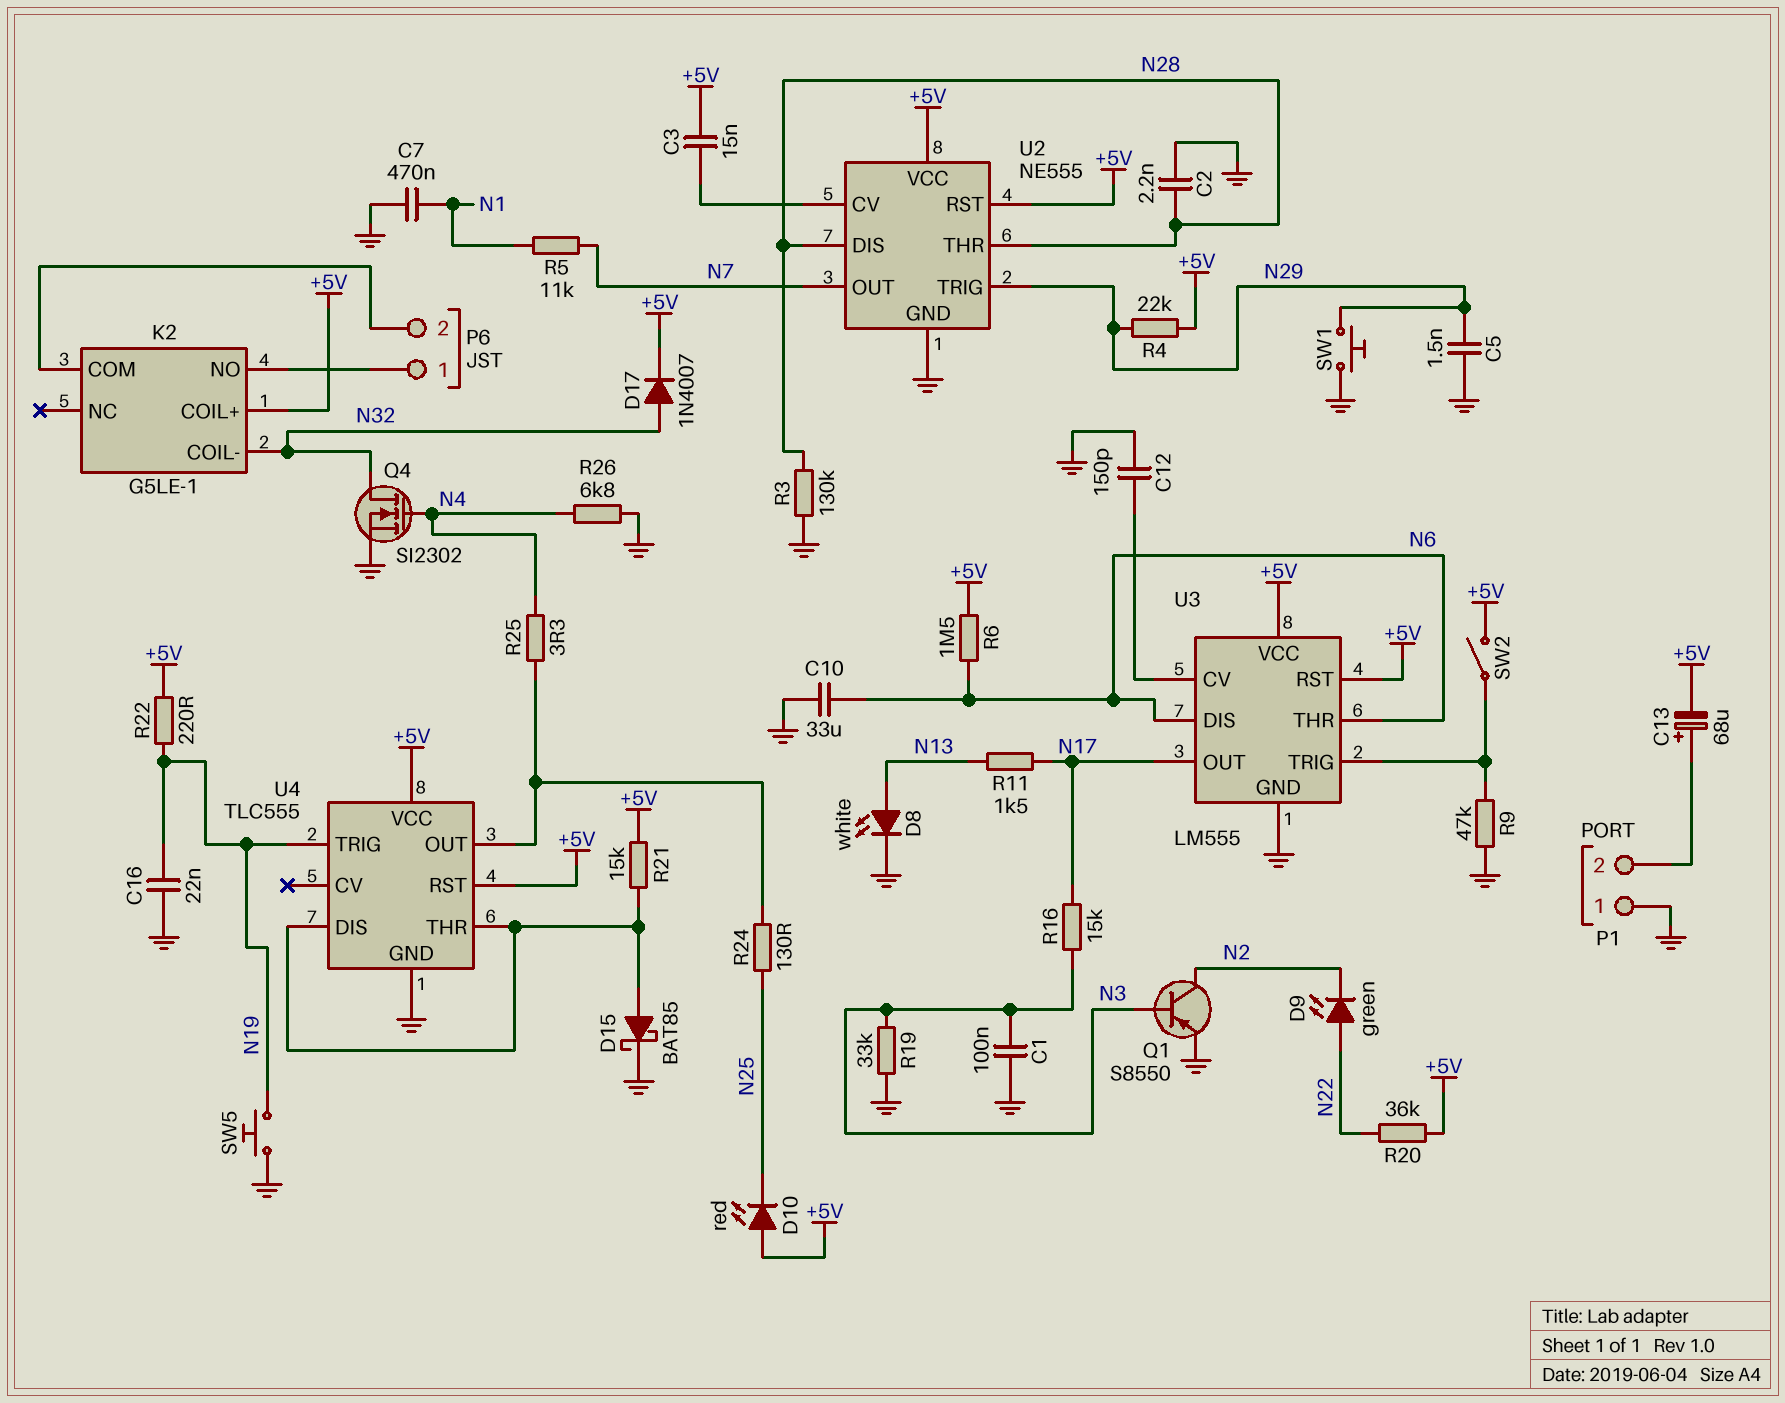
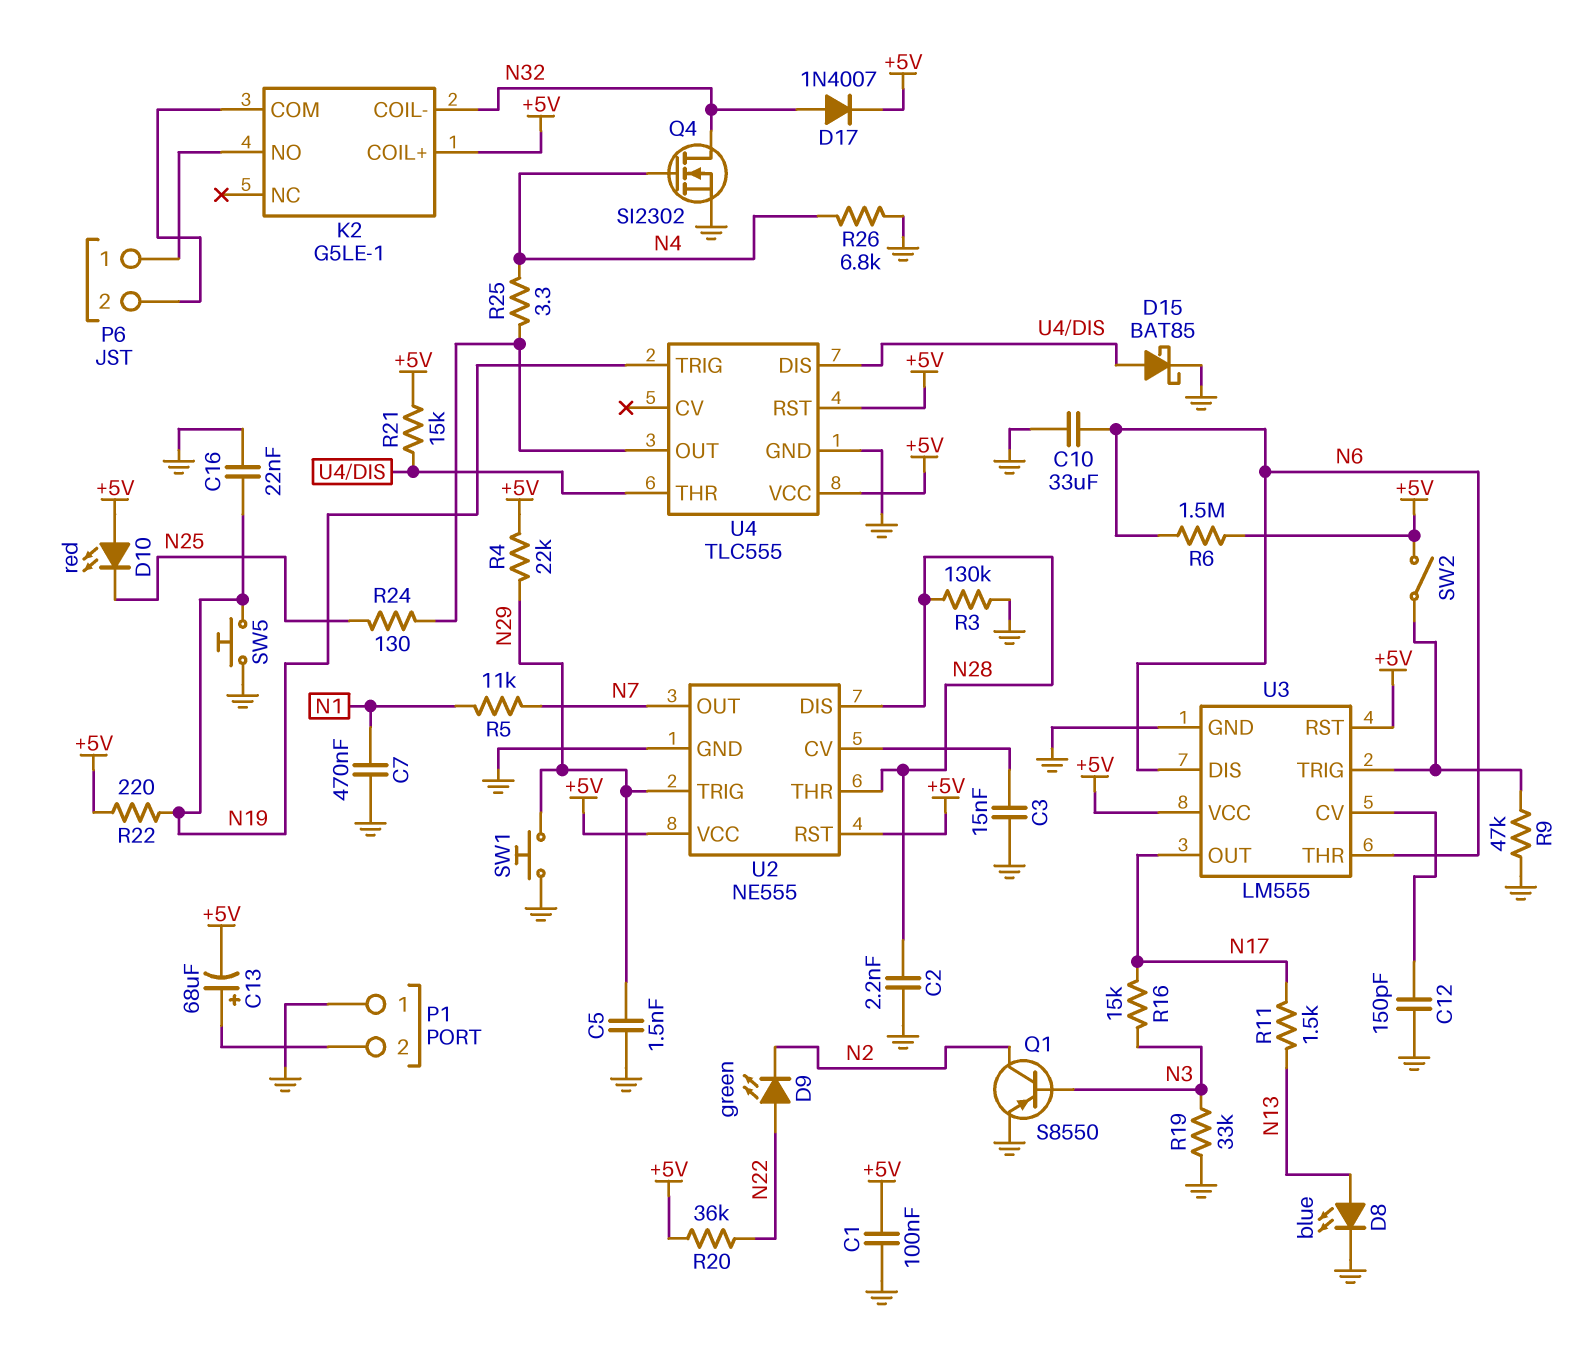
C1: 100nF (GND, N3) -> 100nF (+5V, GND)
C3: 15nF (+5V, U2/CV) -> 15nF (GND, U2/CV)
D8: LED white (A N13, K GND) -> LED blue (A N13, K GND)

